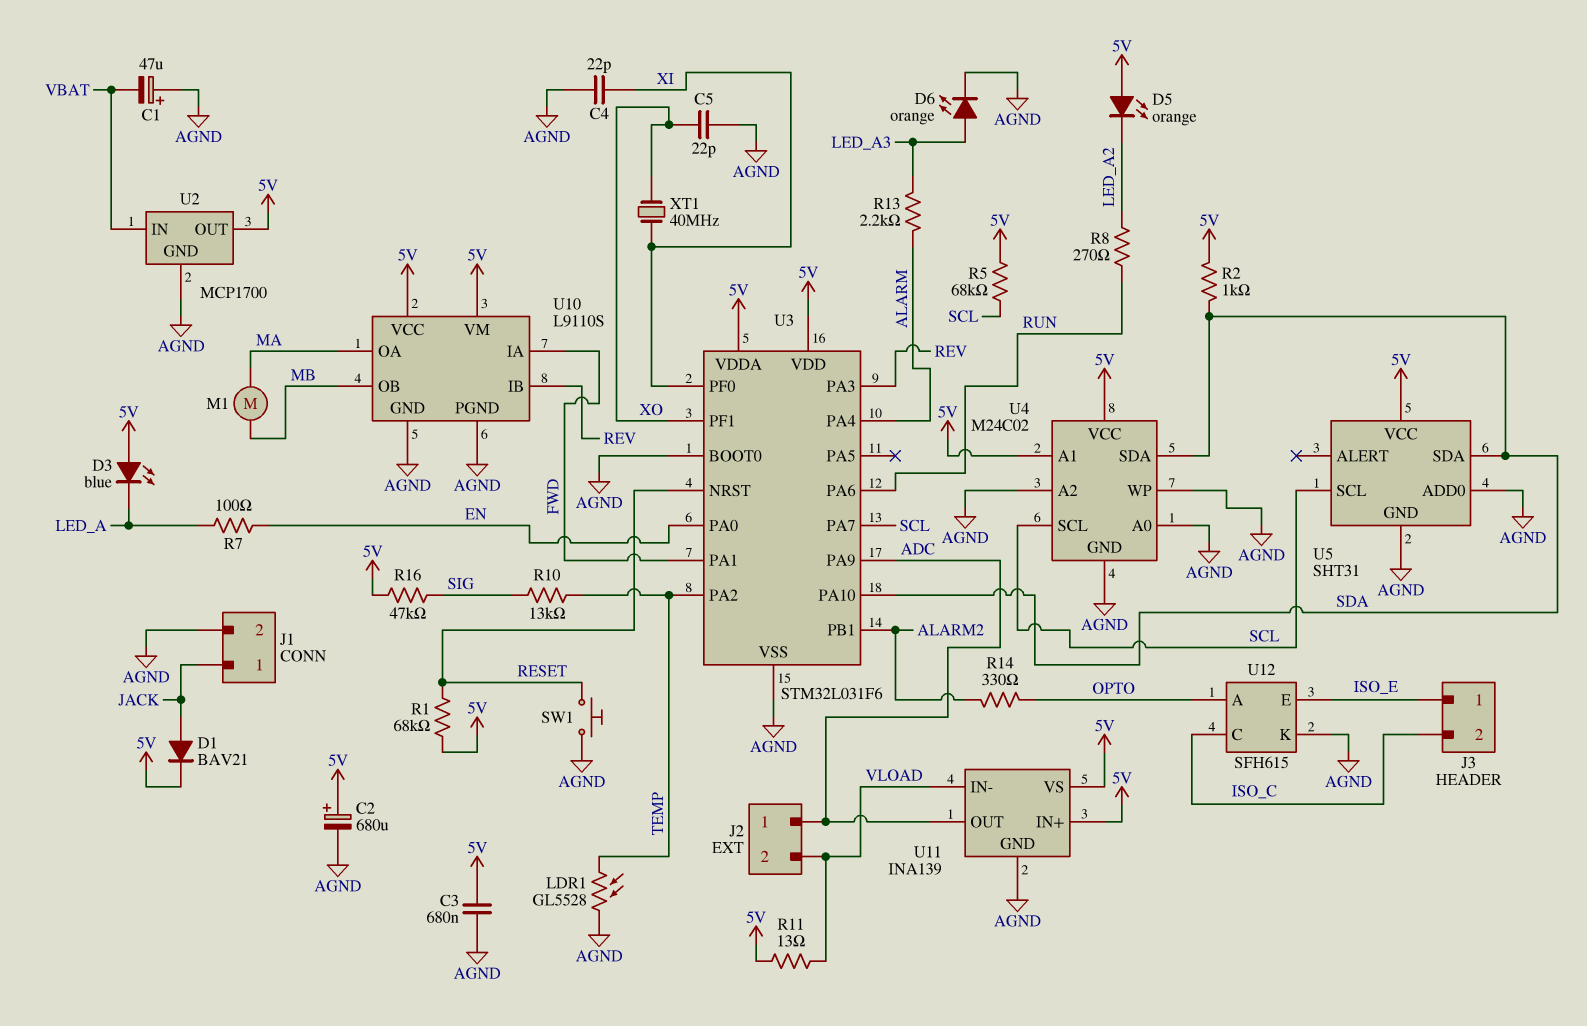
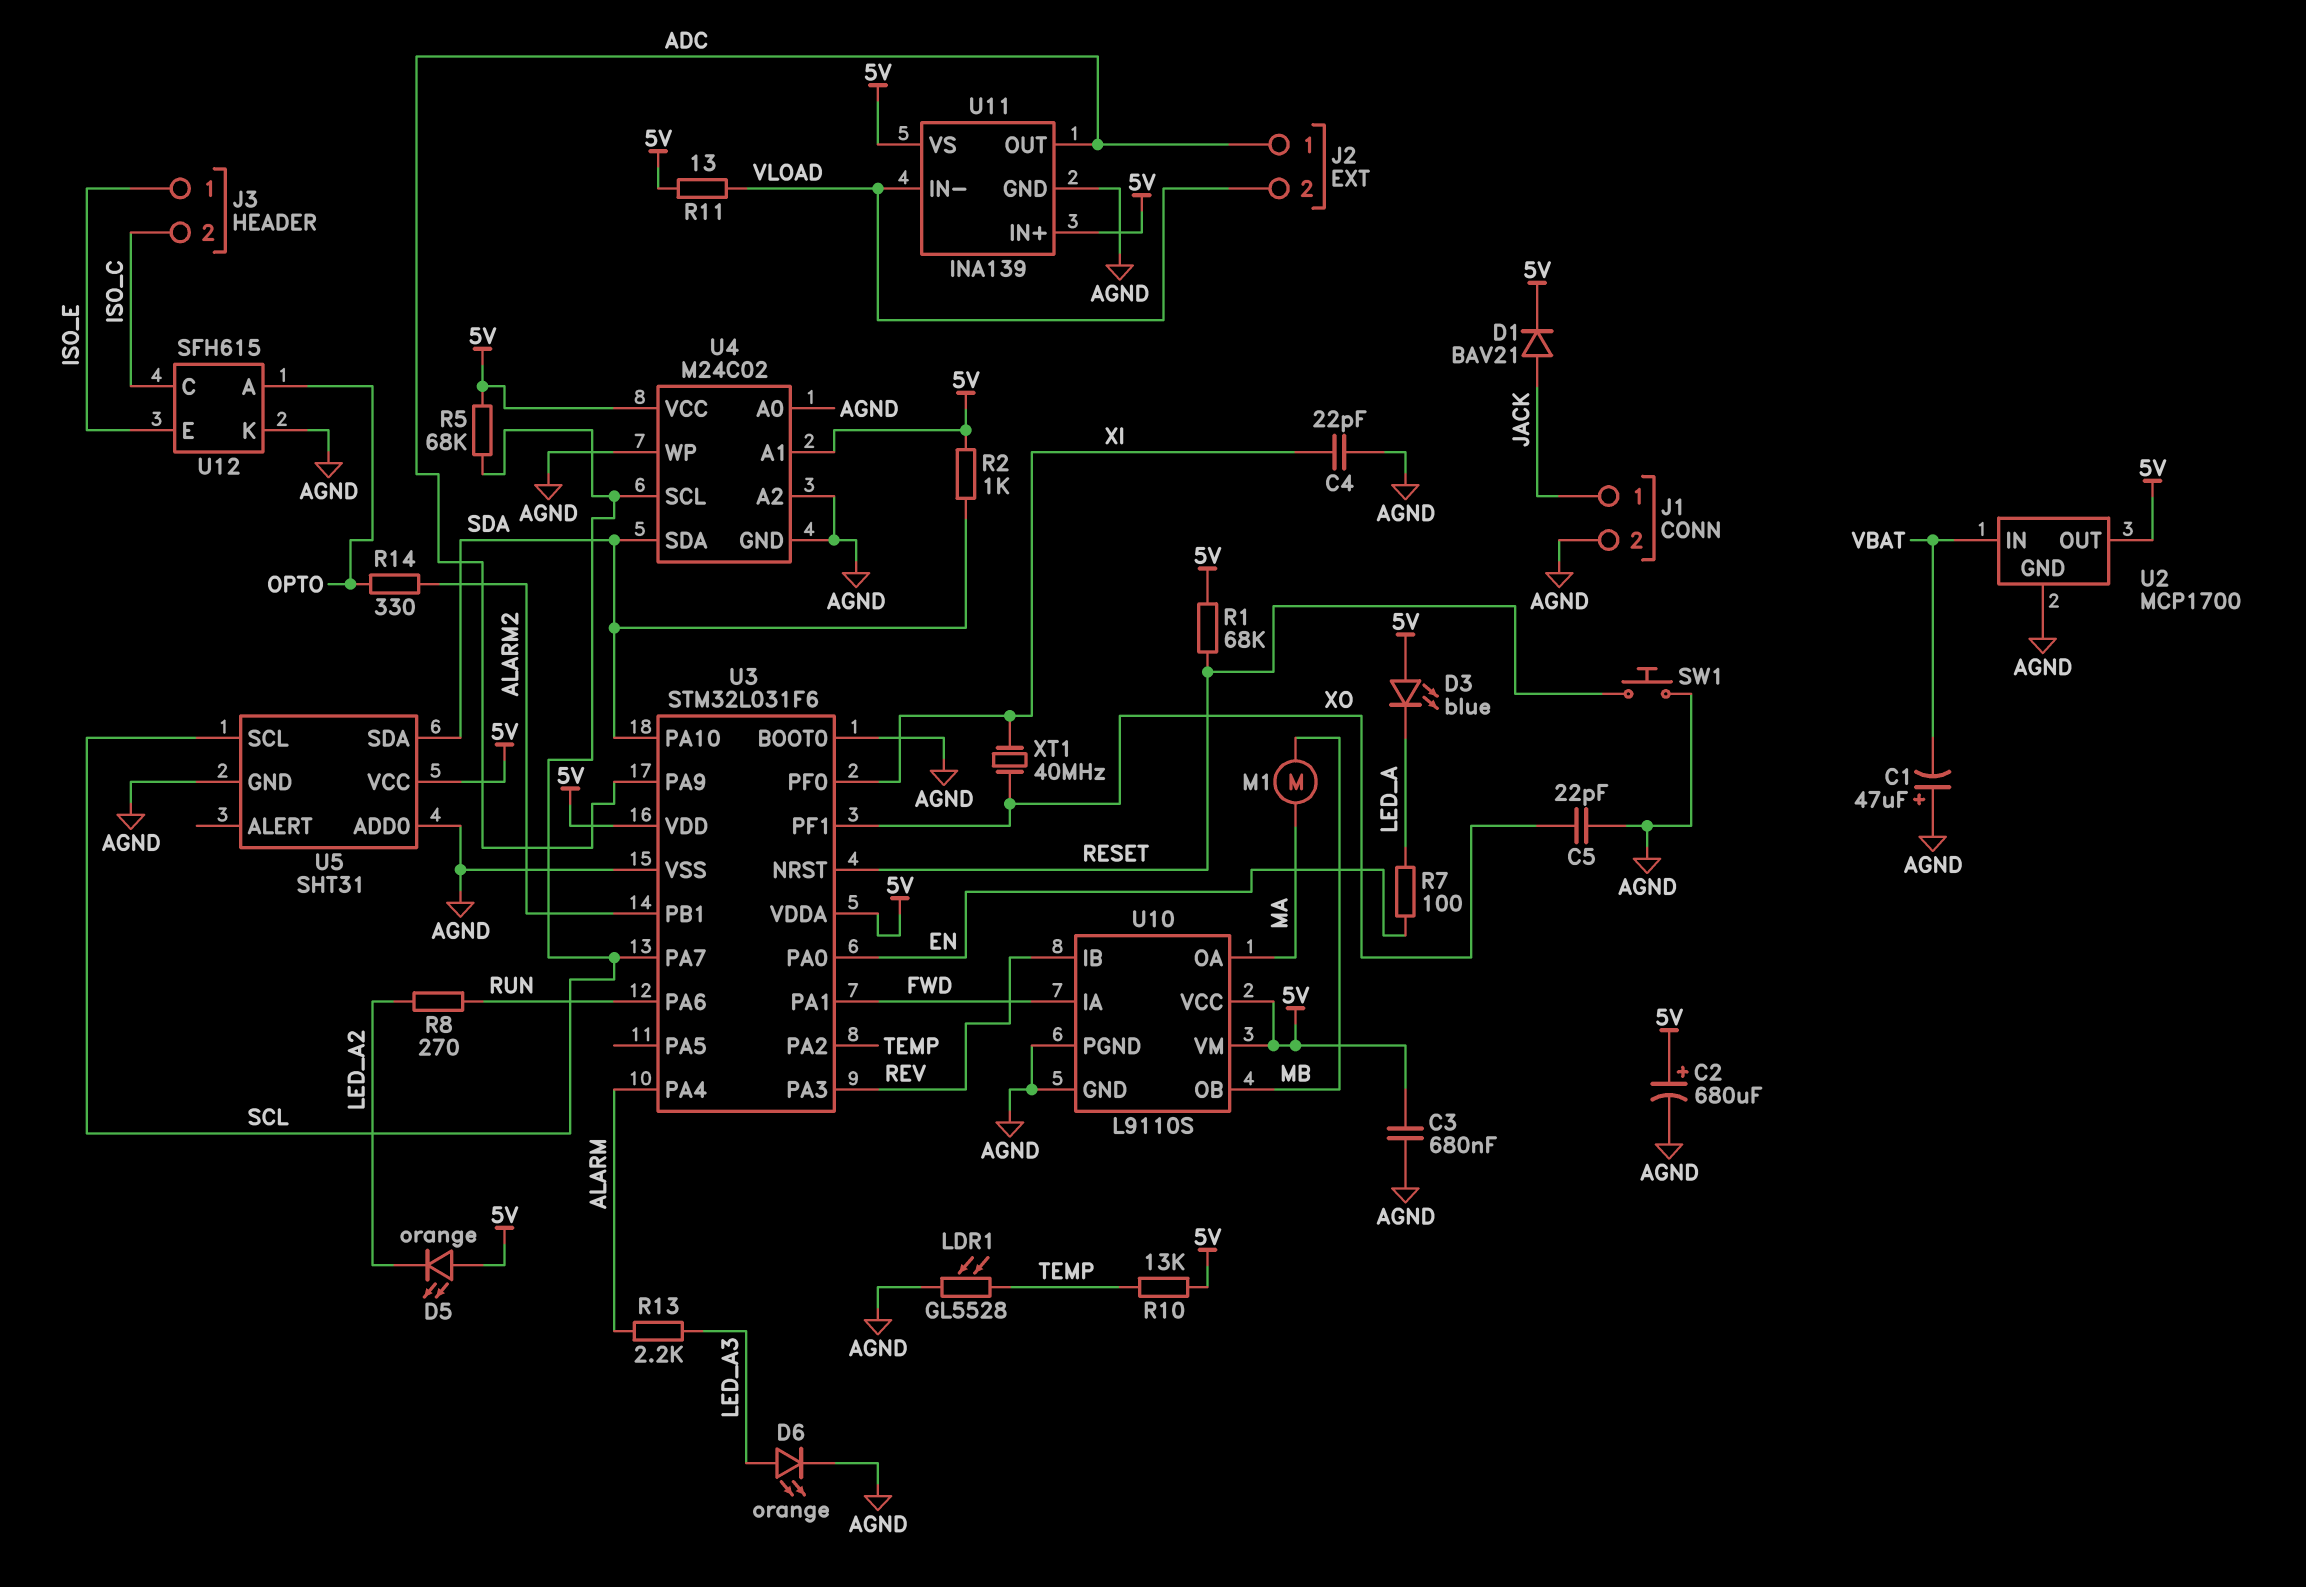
R10: 13k (SIG, TEMP) -> 13k (5V, TEMP)
R16: 47k (5V, SIG) -> none

